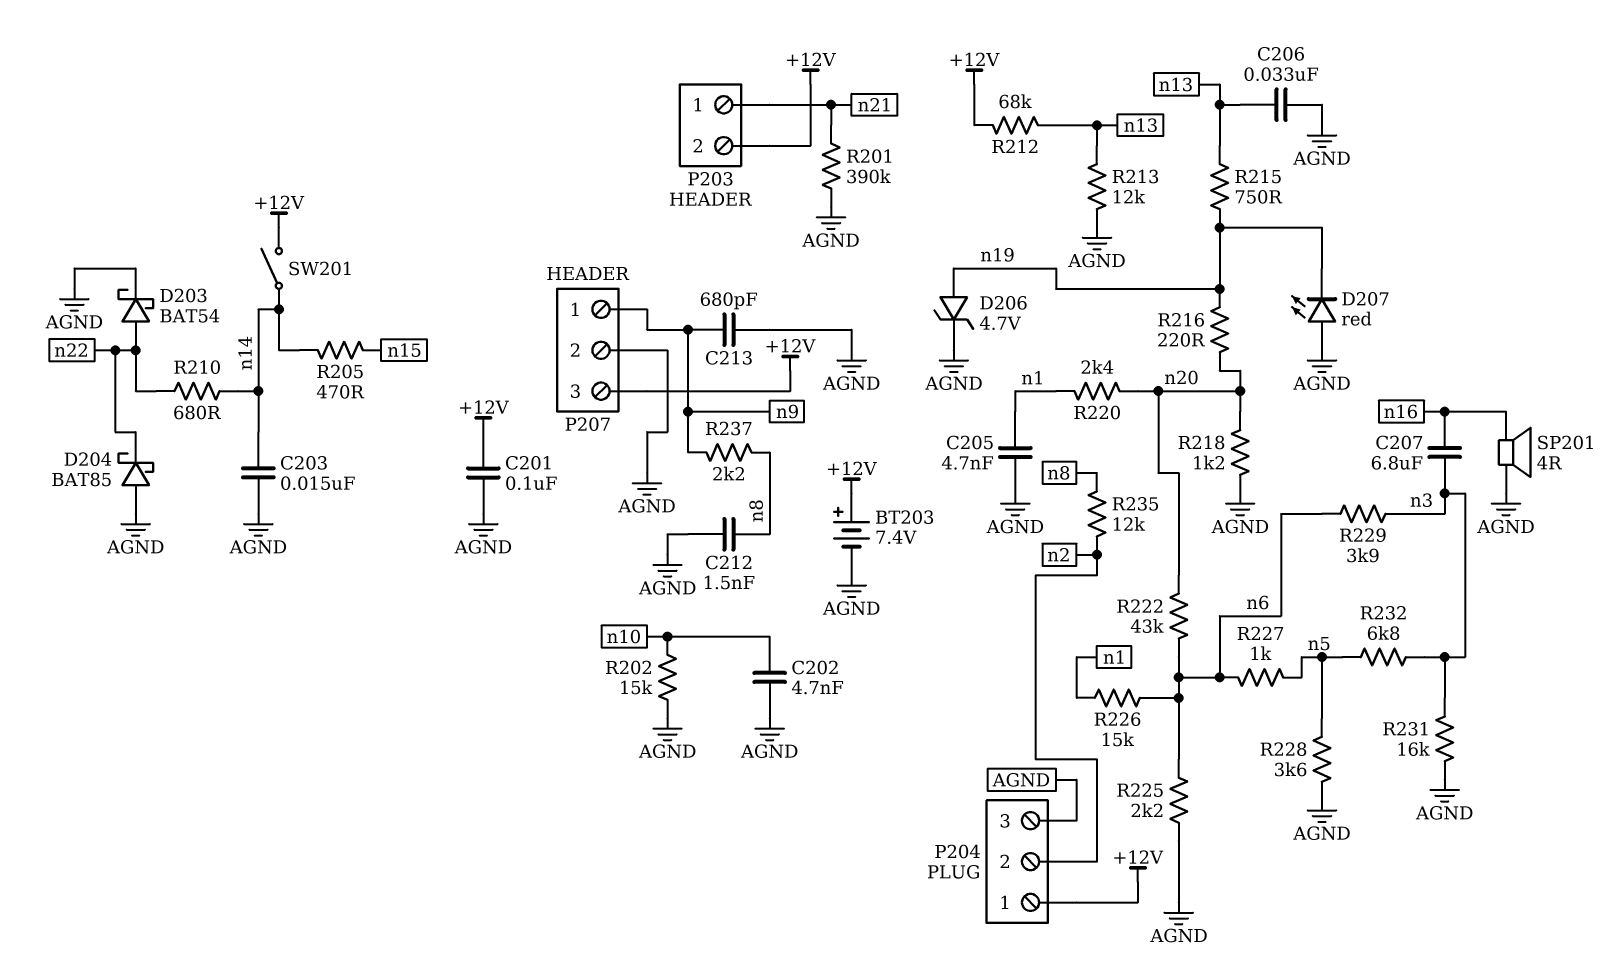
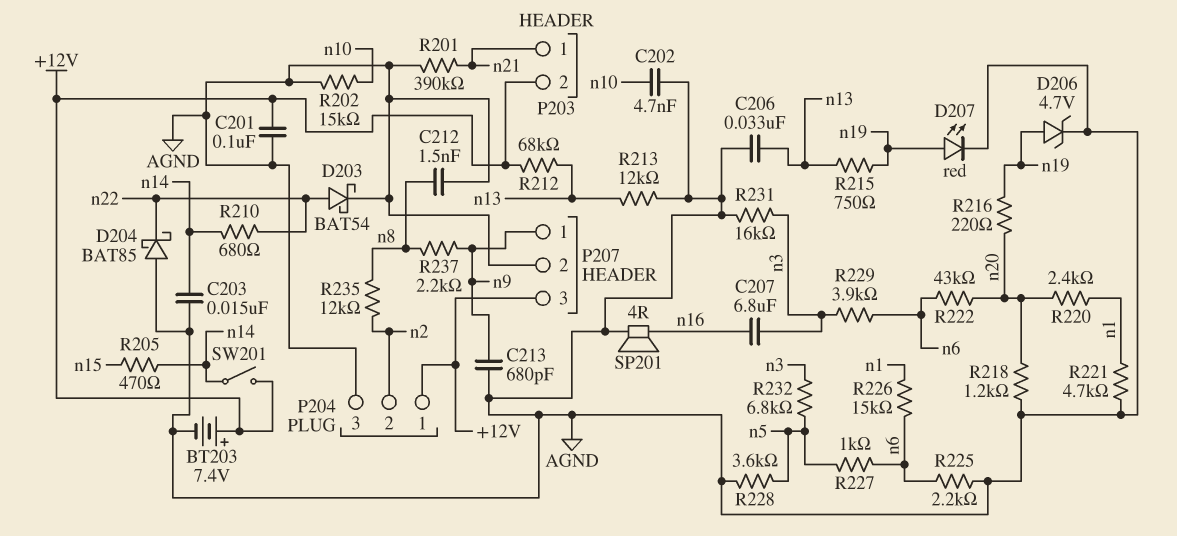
C205: 4.7nF (AGND, n1) -> none
D207: LED red (A AGND, K n19) -> LED red (A n19, K AGND)
R221: none -> 4.7k (AGND, n1)

